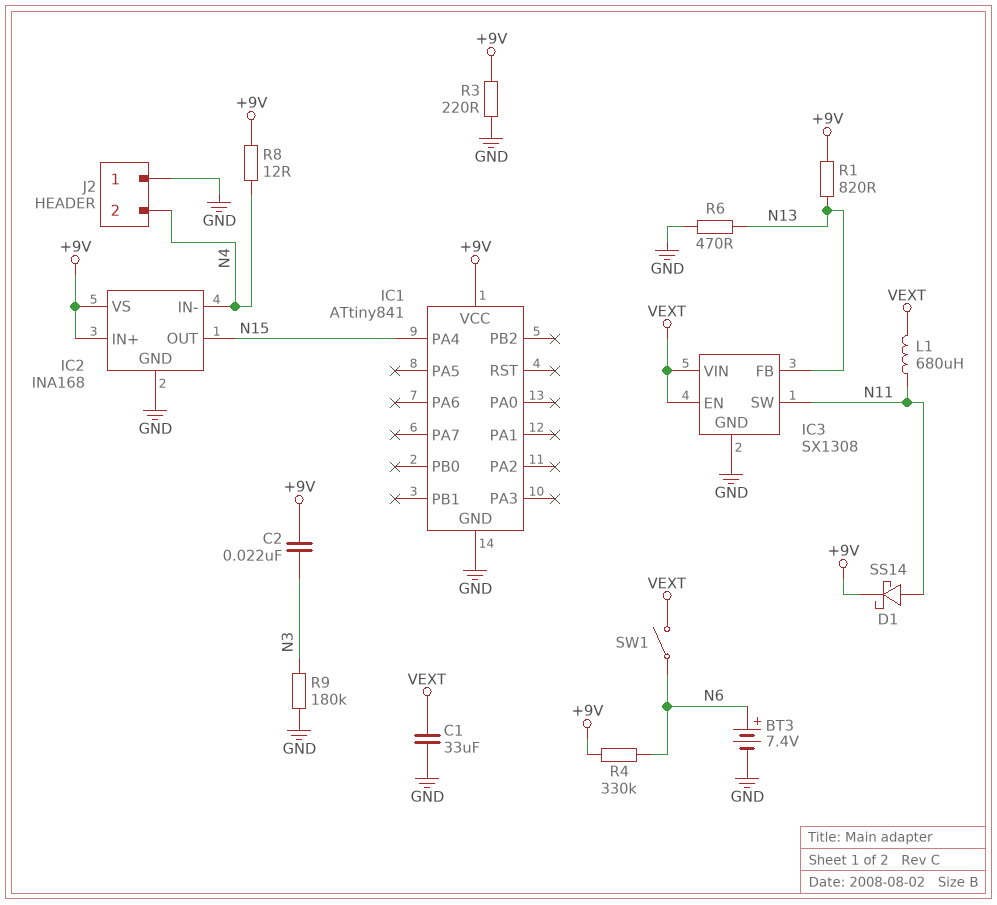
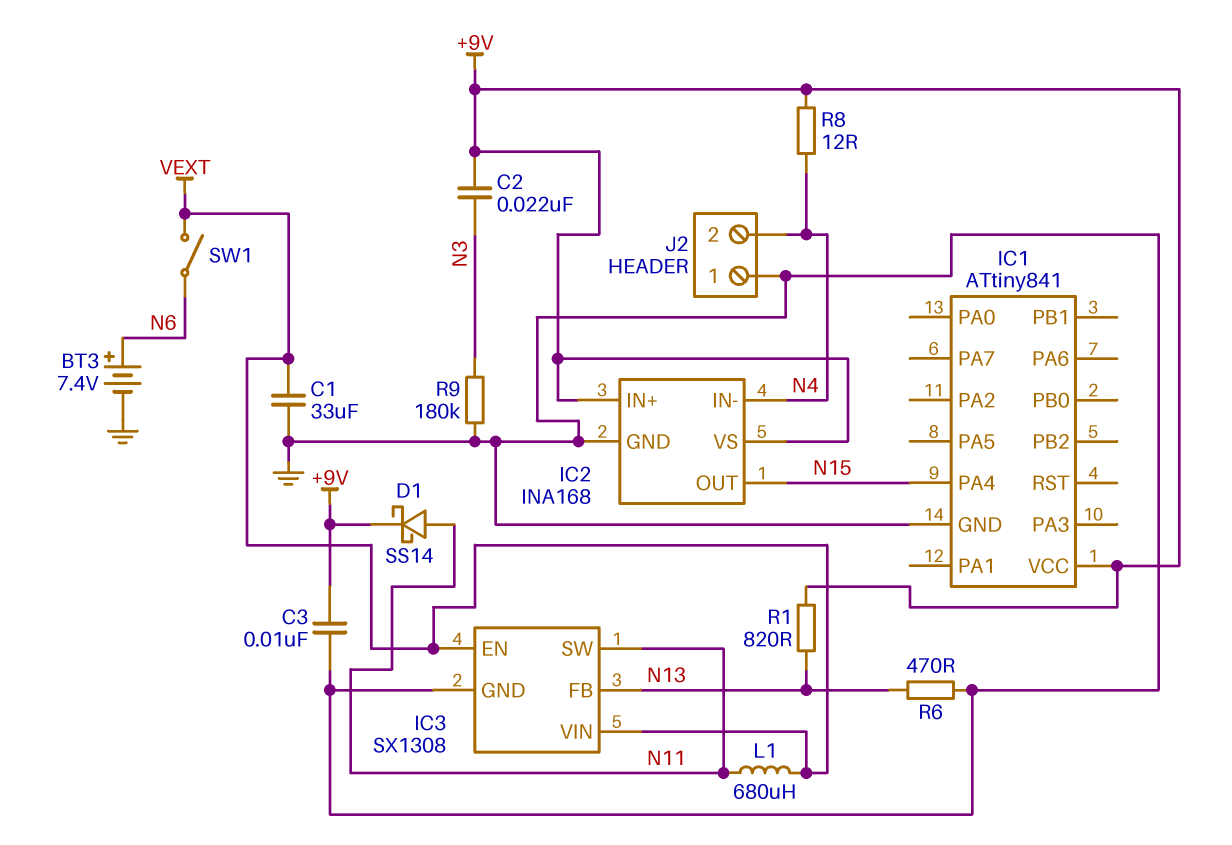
C3: none -> 10nF (+9V, GND)
R3: 220 (+9V, GND) -> none
R4: 330k (+9V, N6) -> none

